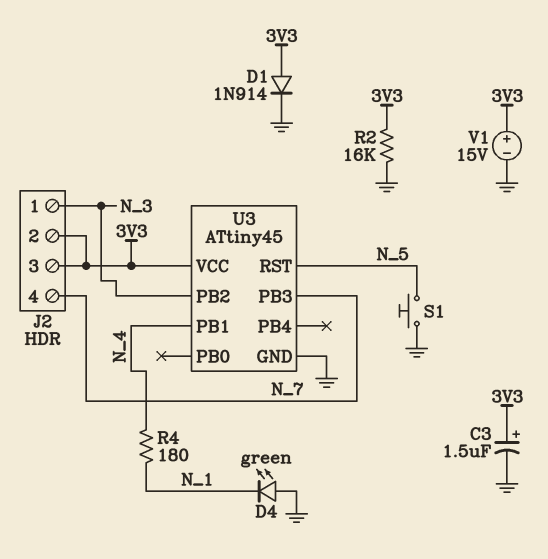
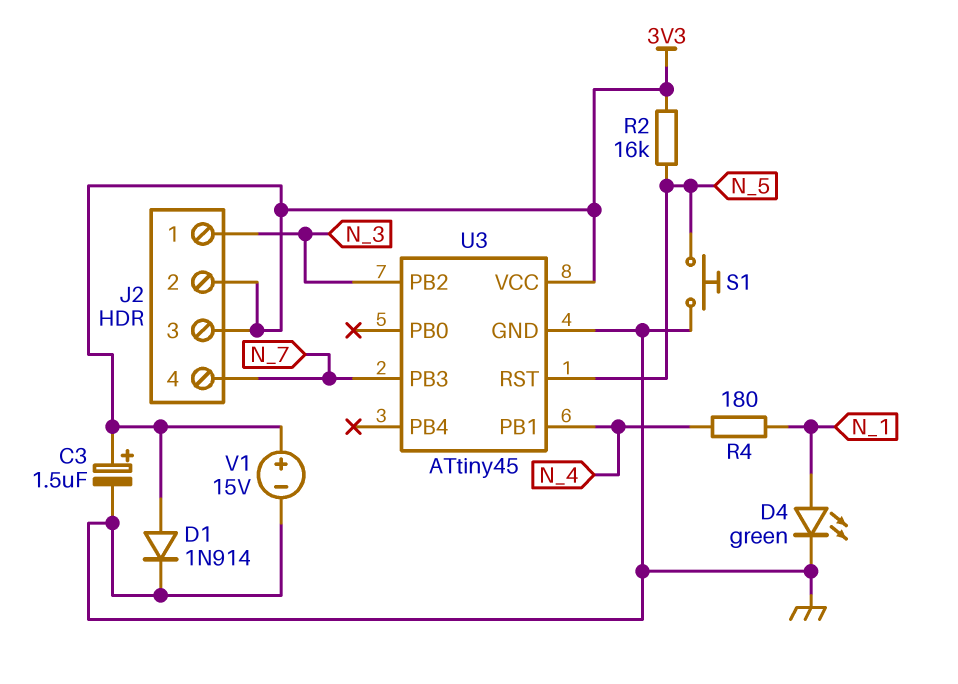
D4: LED green (A GND, K N_1) -> LED green (A N_1, K GND)
R2: 16k (3V3, GND) -> 16k (3V3, N_5)

